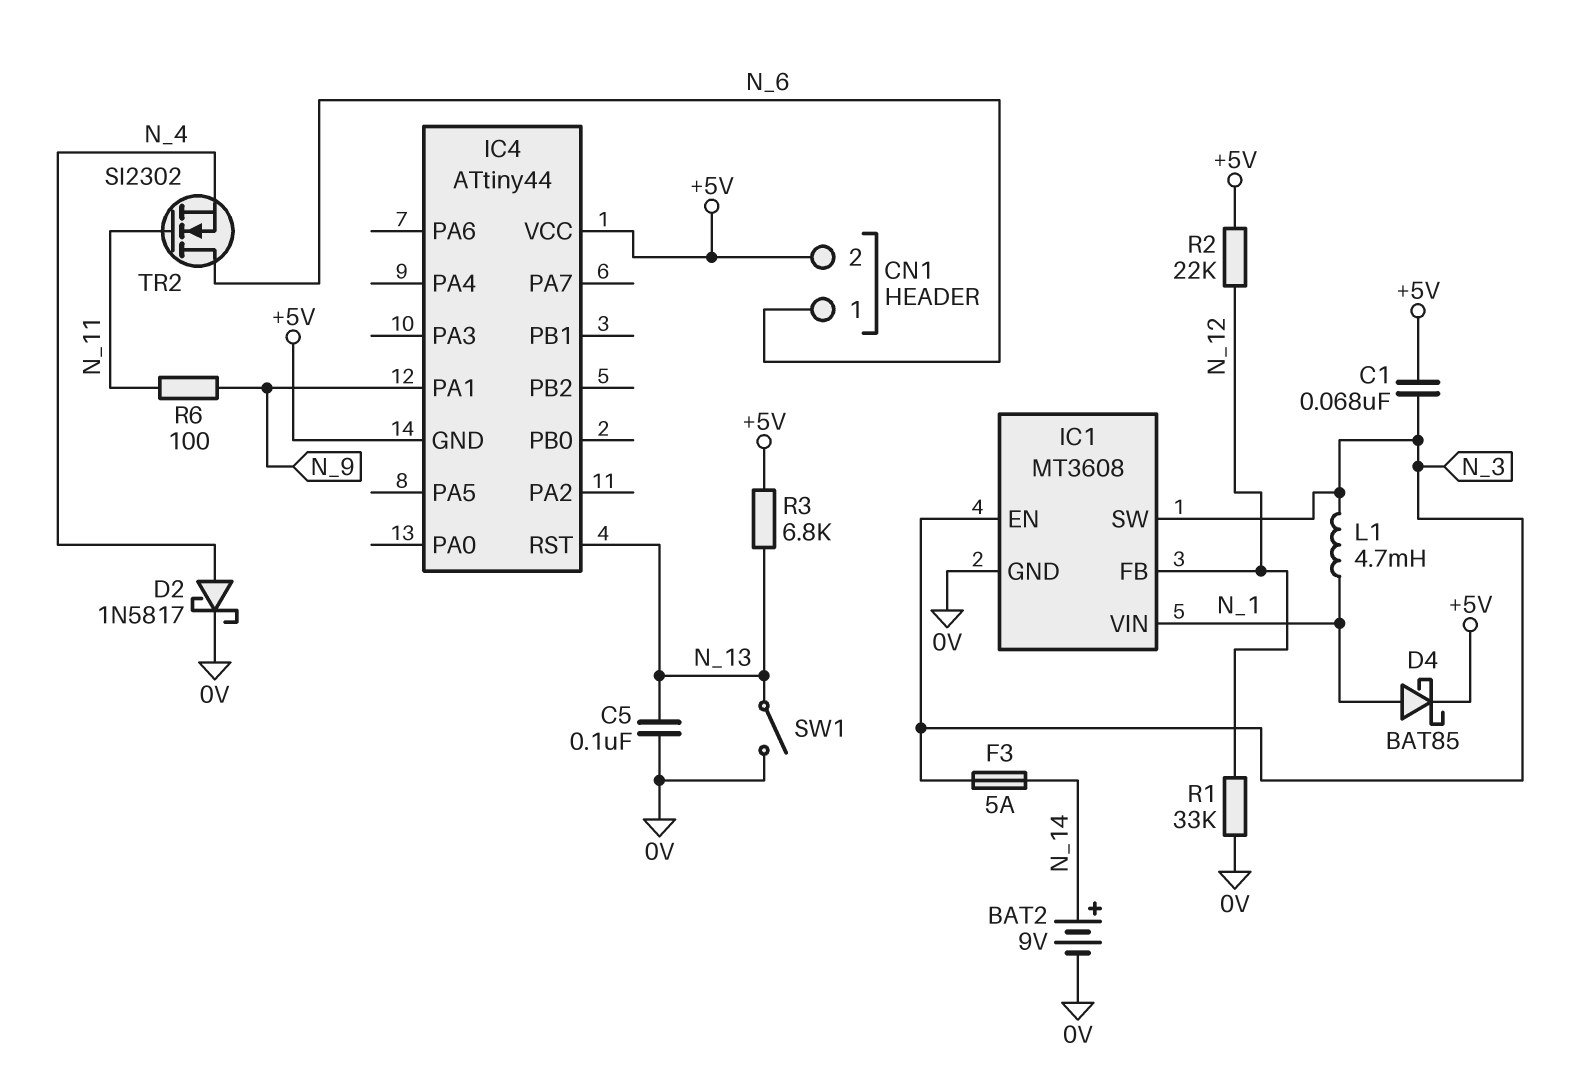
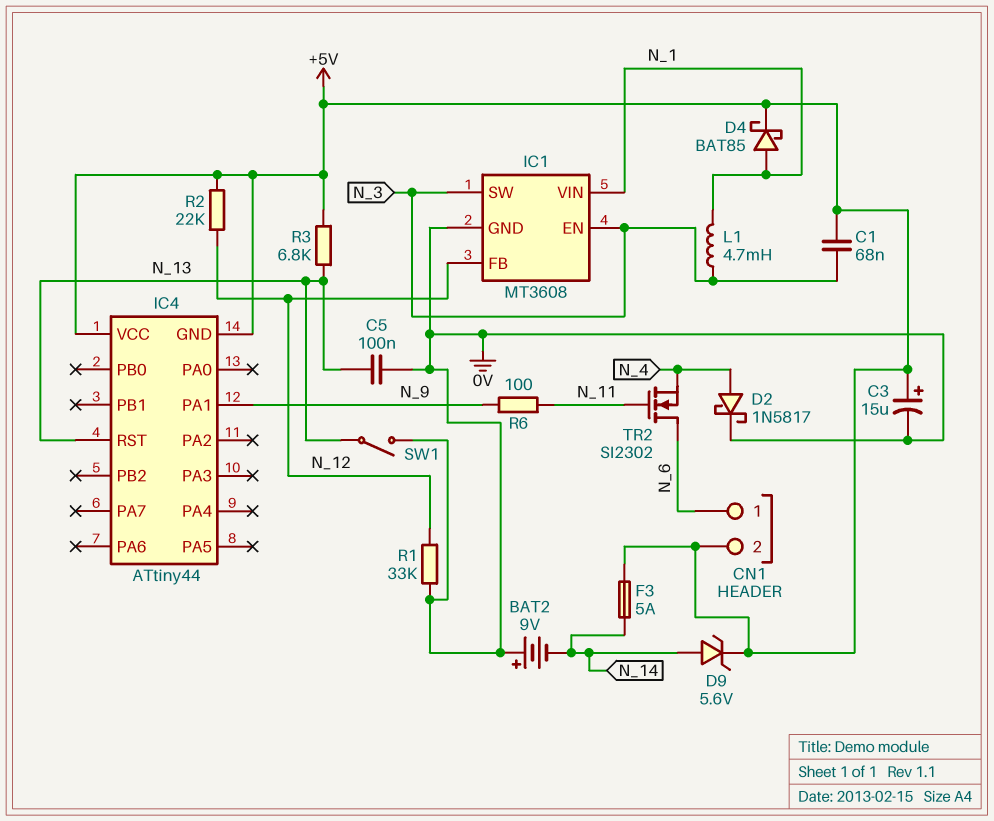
BAT2: 9V (plus N_14, minus 0V) -> 9V (plus 0V, minus N_14)
C3: none -> 15uF (plus +5V, minus 0V)
D9: none -> zener 5.6V (A N_14, K +5V)
F3: 5A (N_3, N_14) -> 5A (+5V, N_14)

